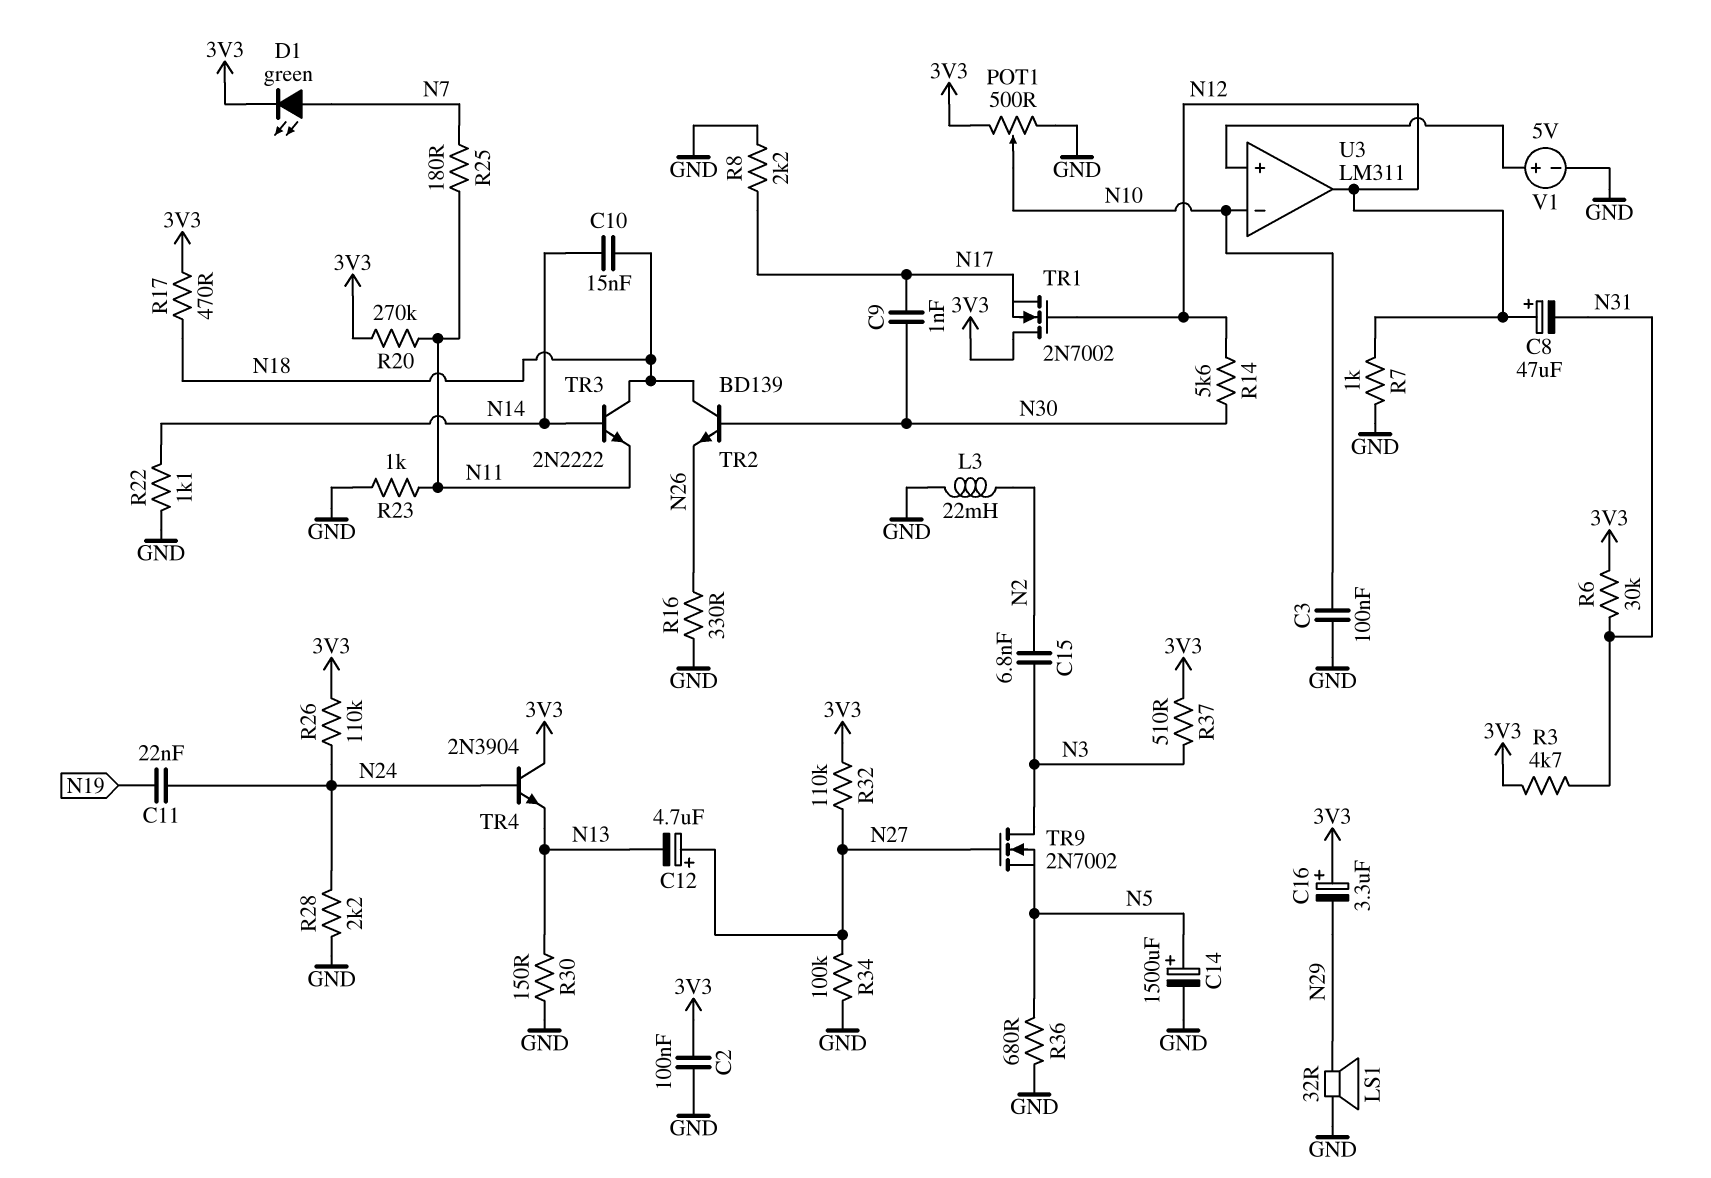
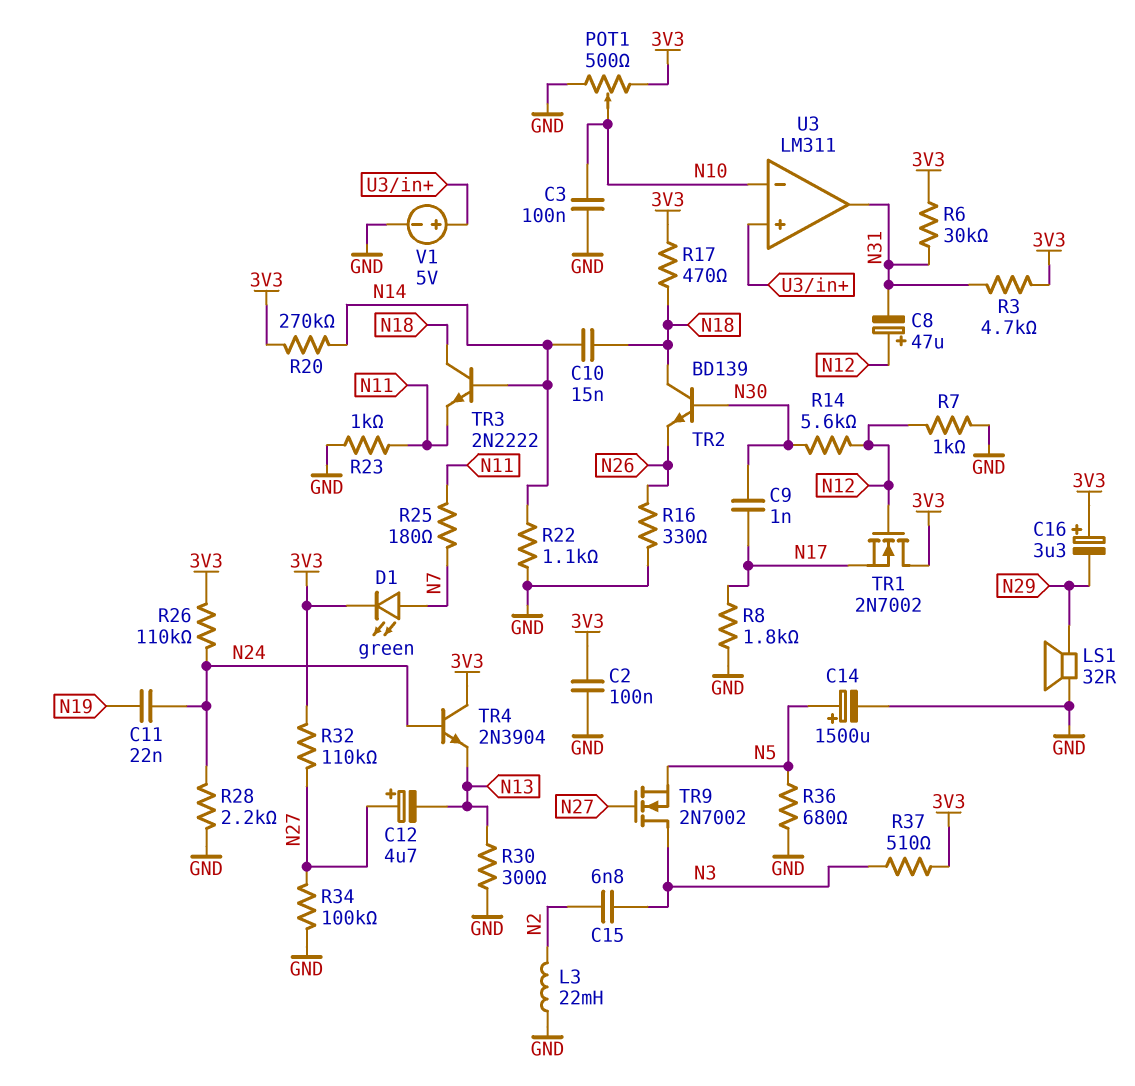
R8: 2.2k (GND, N17) -> 1.8k (GND, N17)
R20: 270k (3V3, N11) -> 270k (3V3, N14)
R30: 150 (GND, N13) -> 300 (GND, N13)
U3 pin out: N12 -> N31

